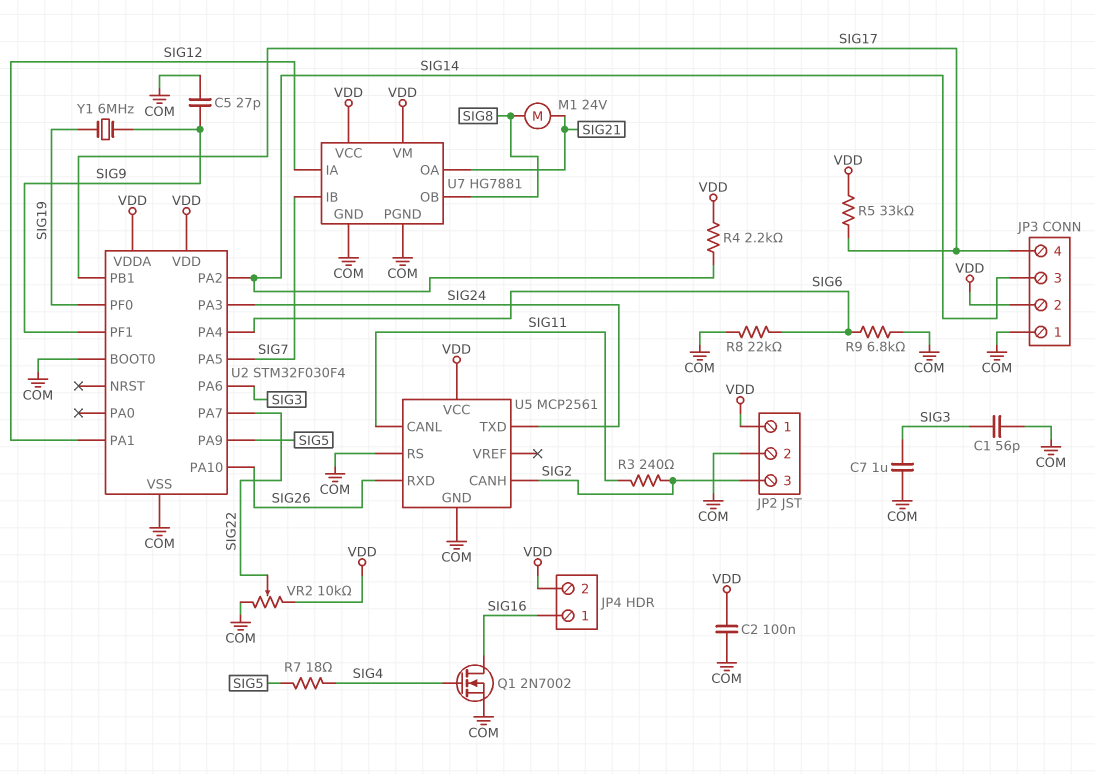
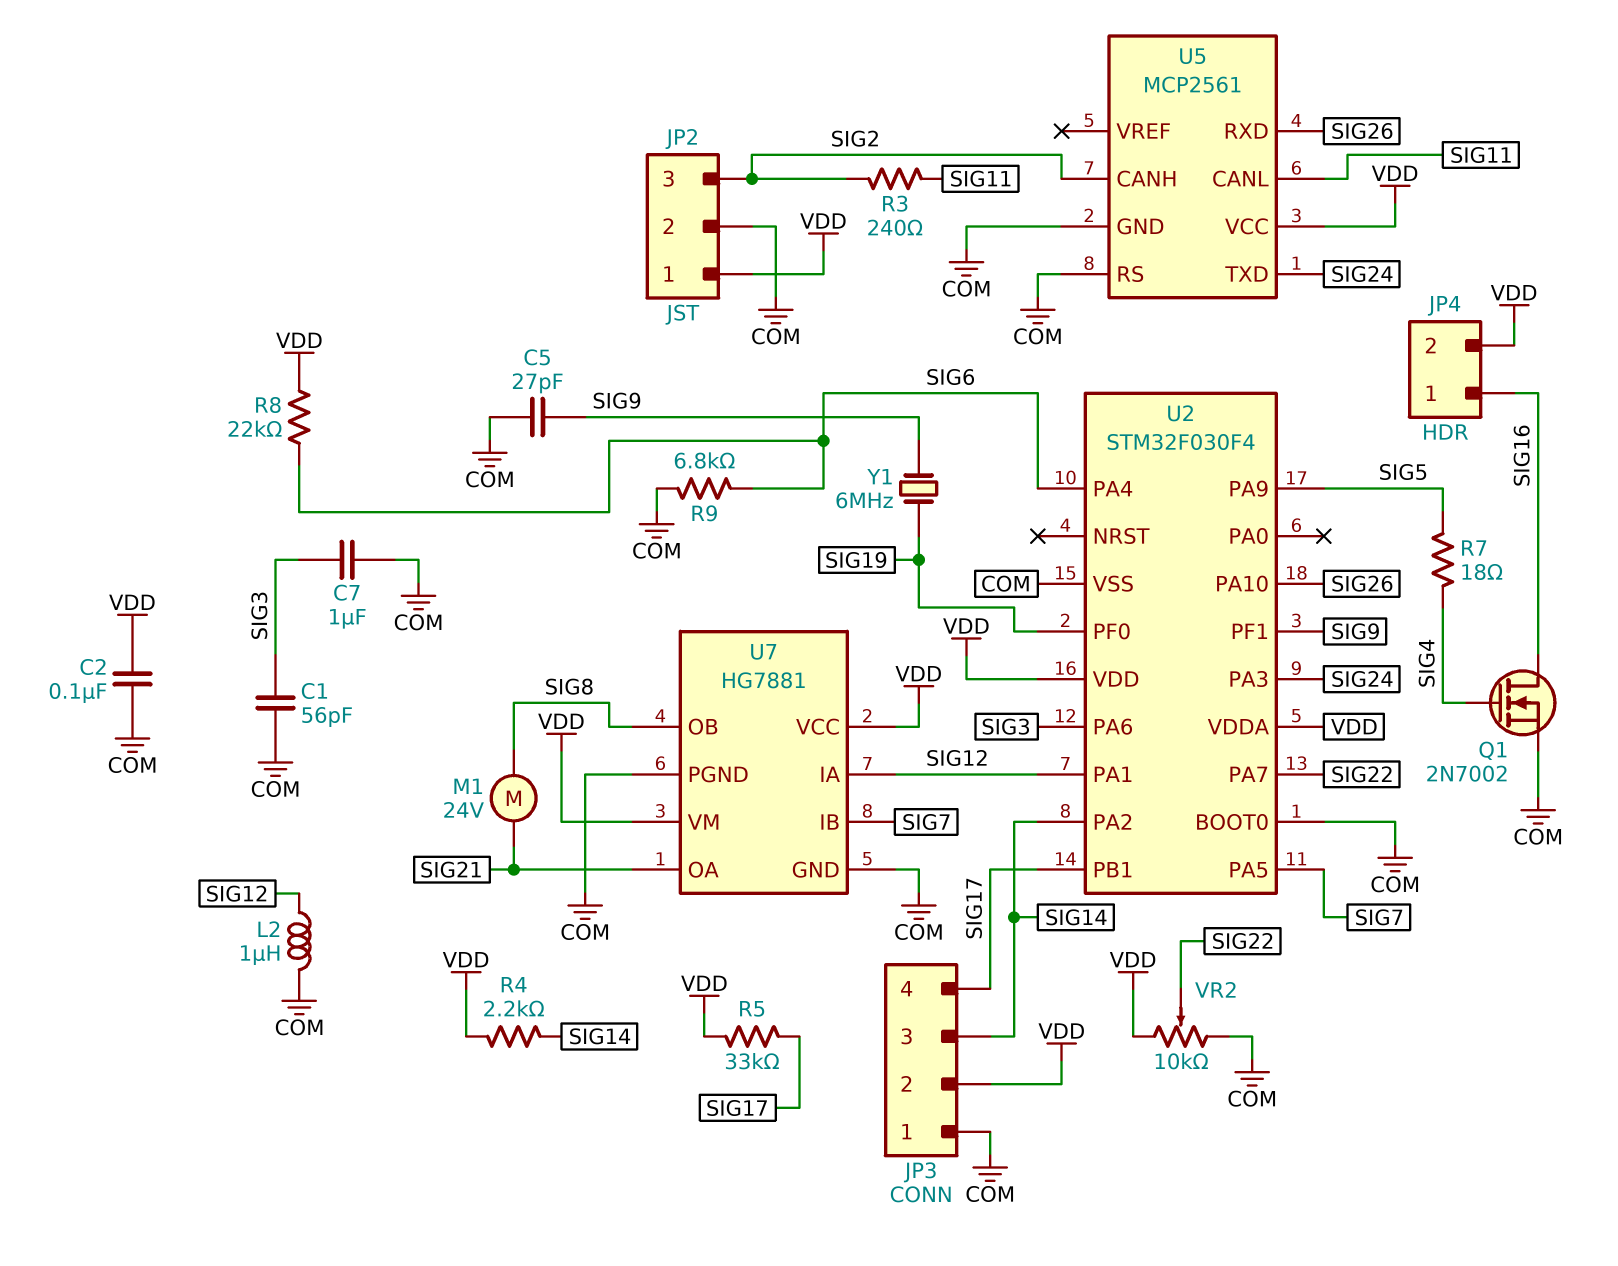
L2: none -> 1uH (COM, SIG12)
R8: 22k (COM, SIG6) -> 22k (SIG6, VDD)

